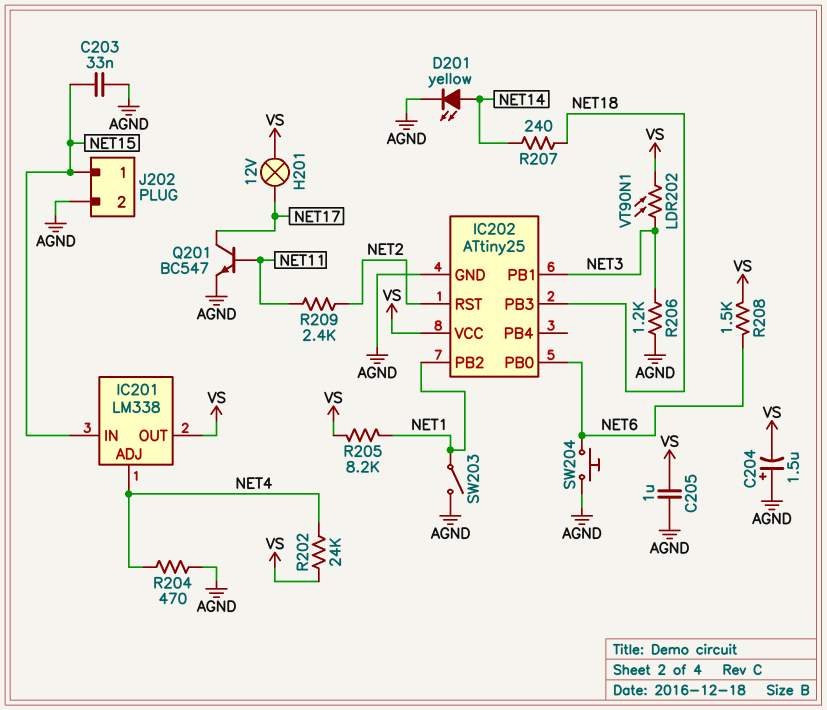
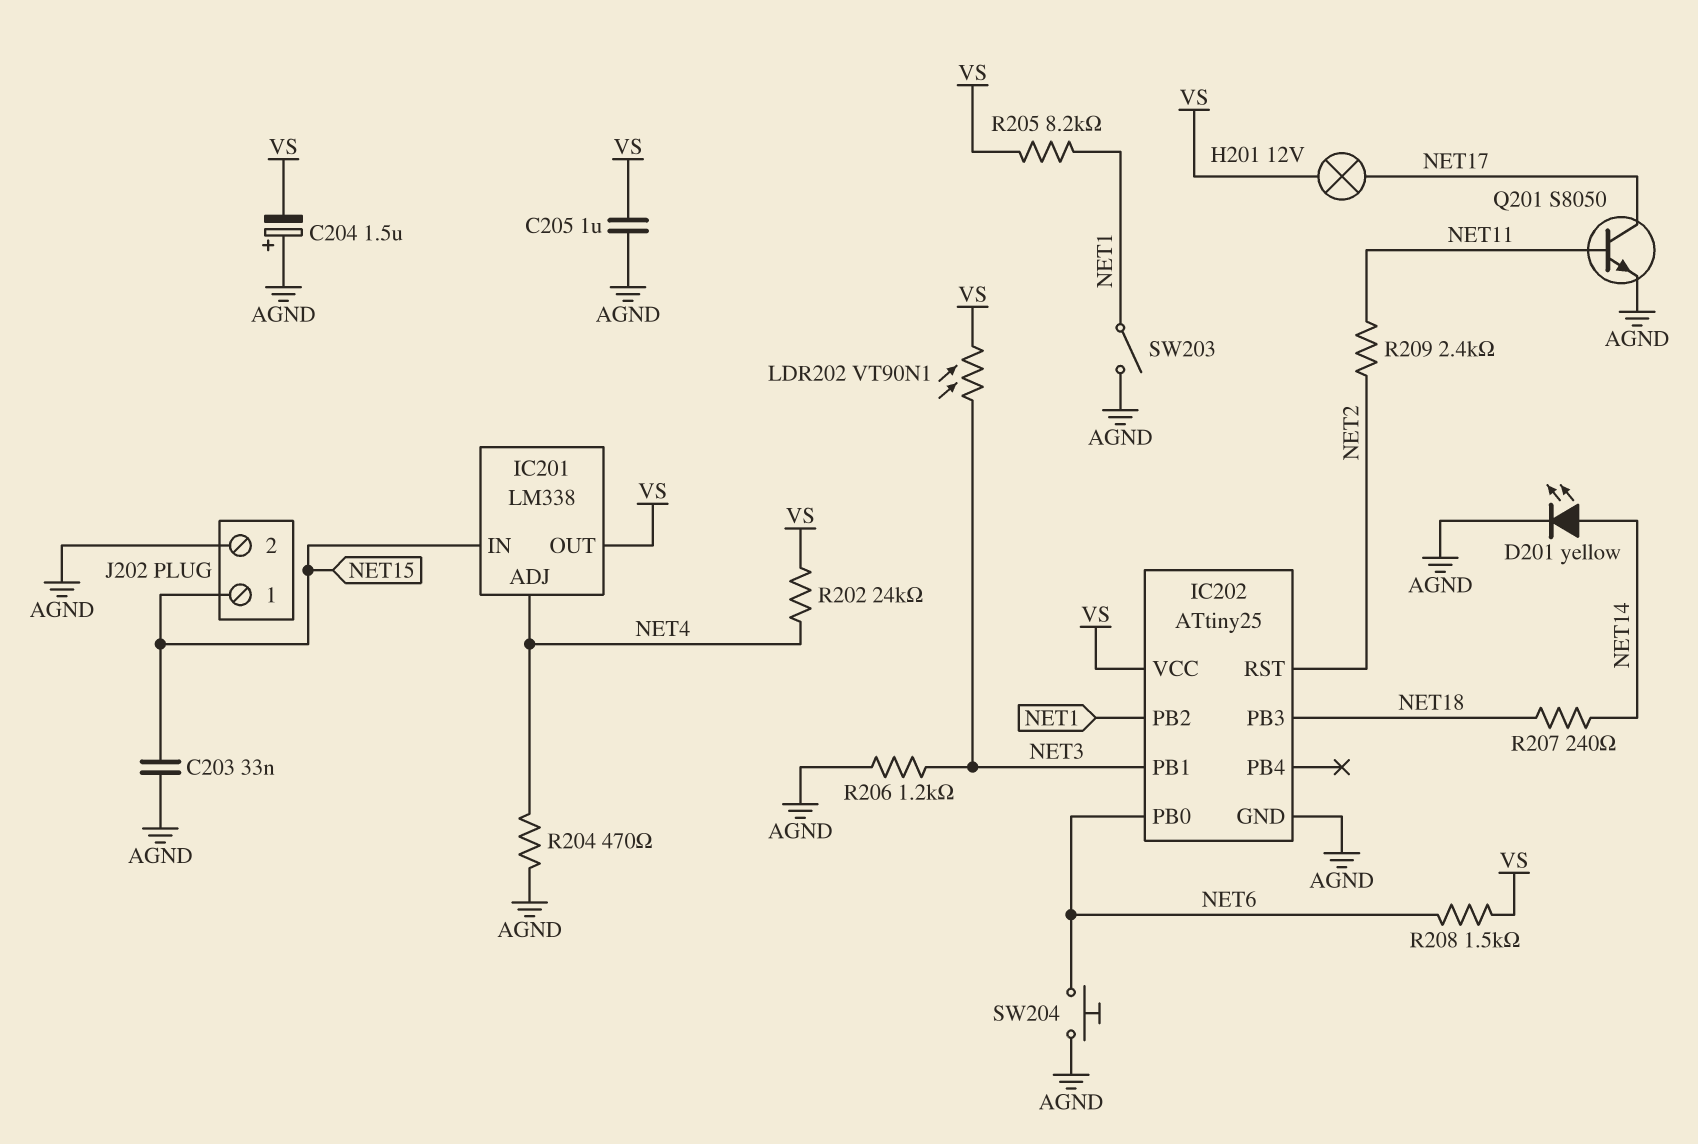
Q201: NPN BC547 (B NET11, C NET17, E AGND) -> NPN S8050 (B NET11, C NET17, E AGND)

